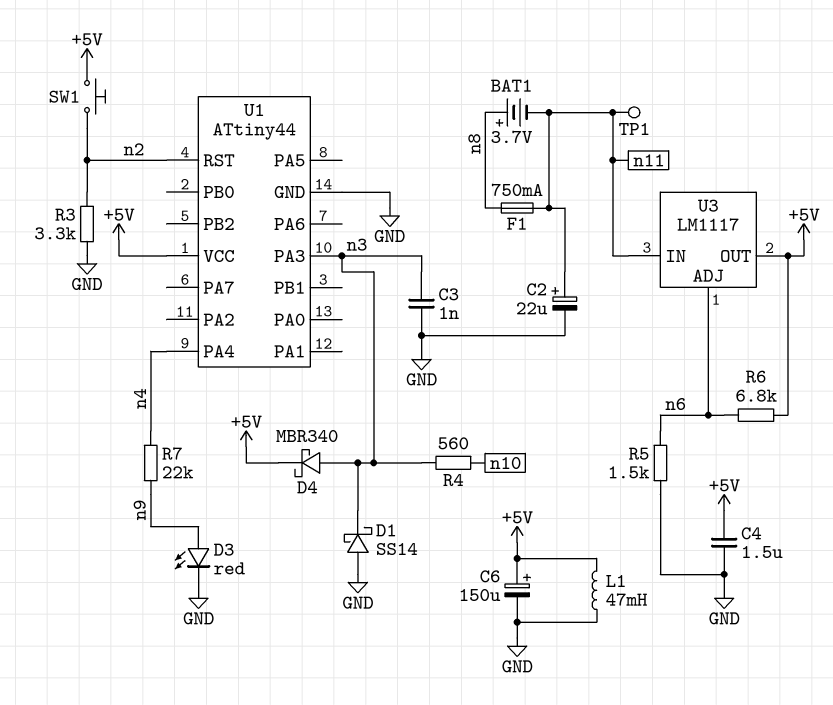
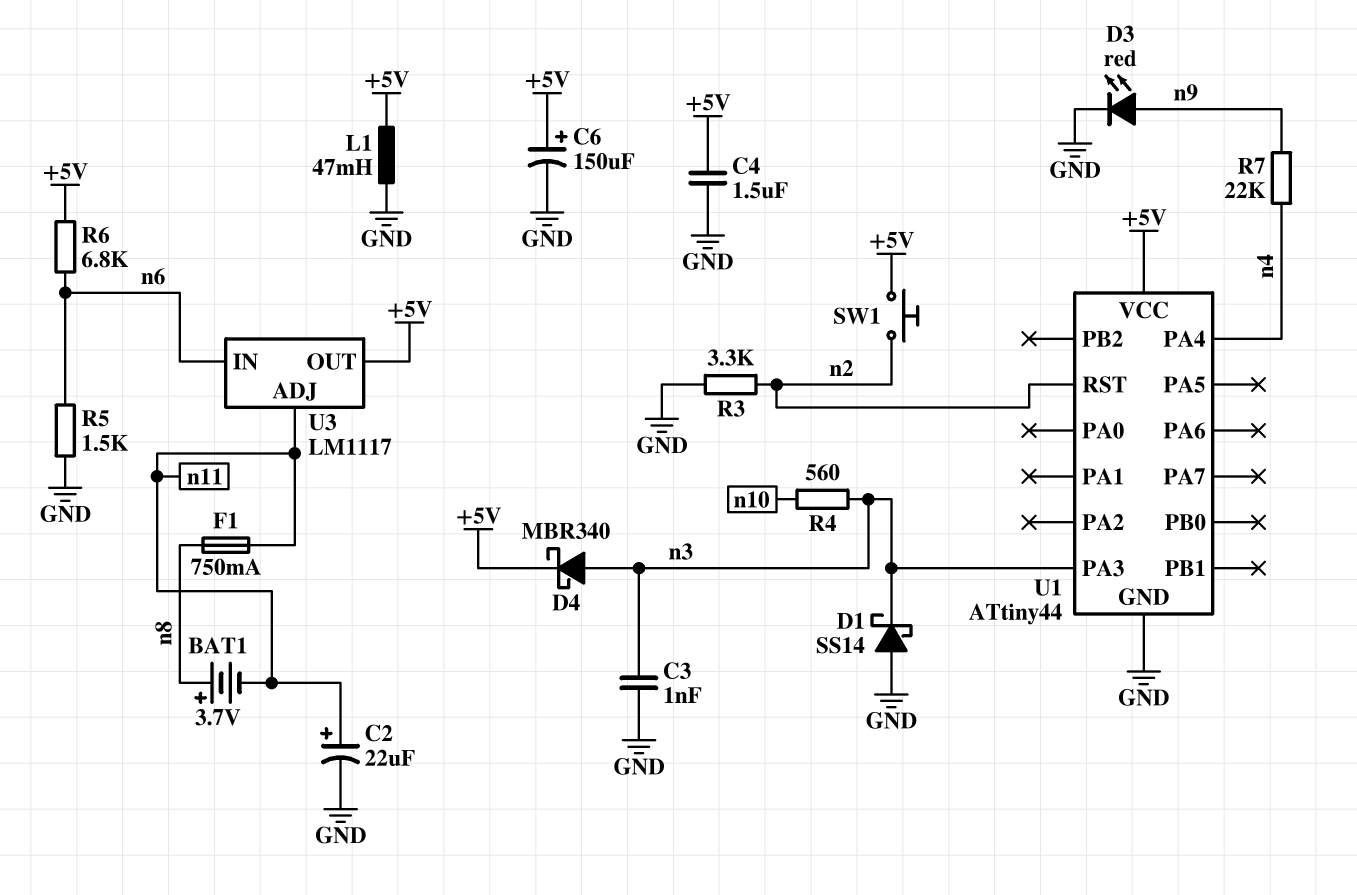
TP1: test point (n11) -> none
U3 pin ADJ: n6 -> n11
U3 pin IN: n11 -> n6

